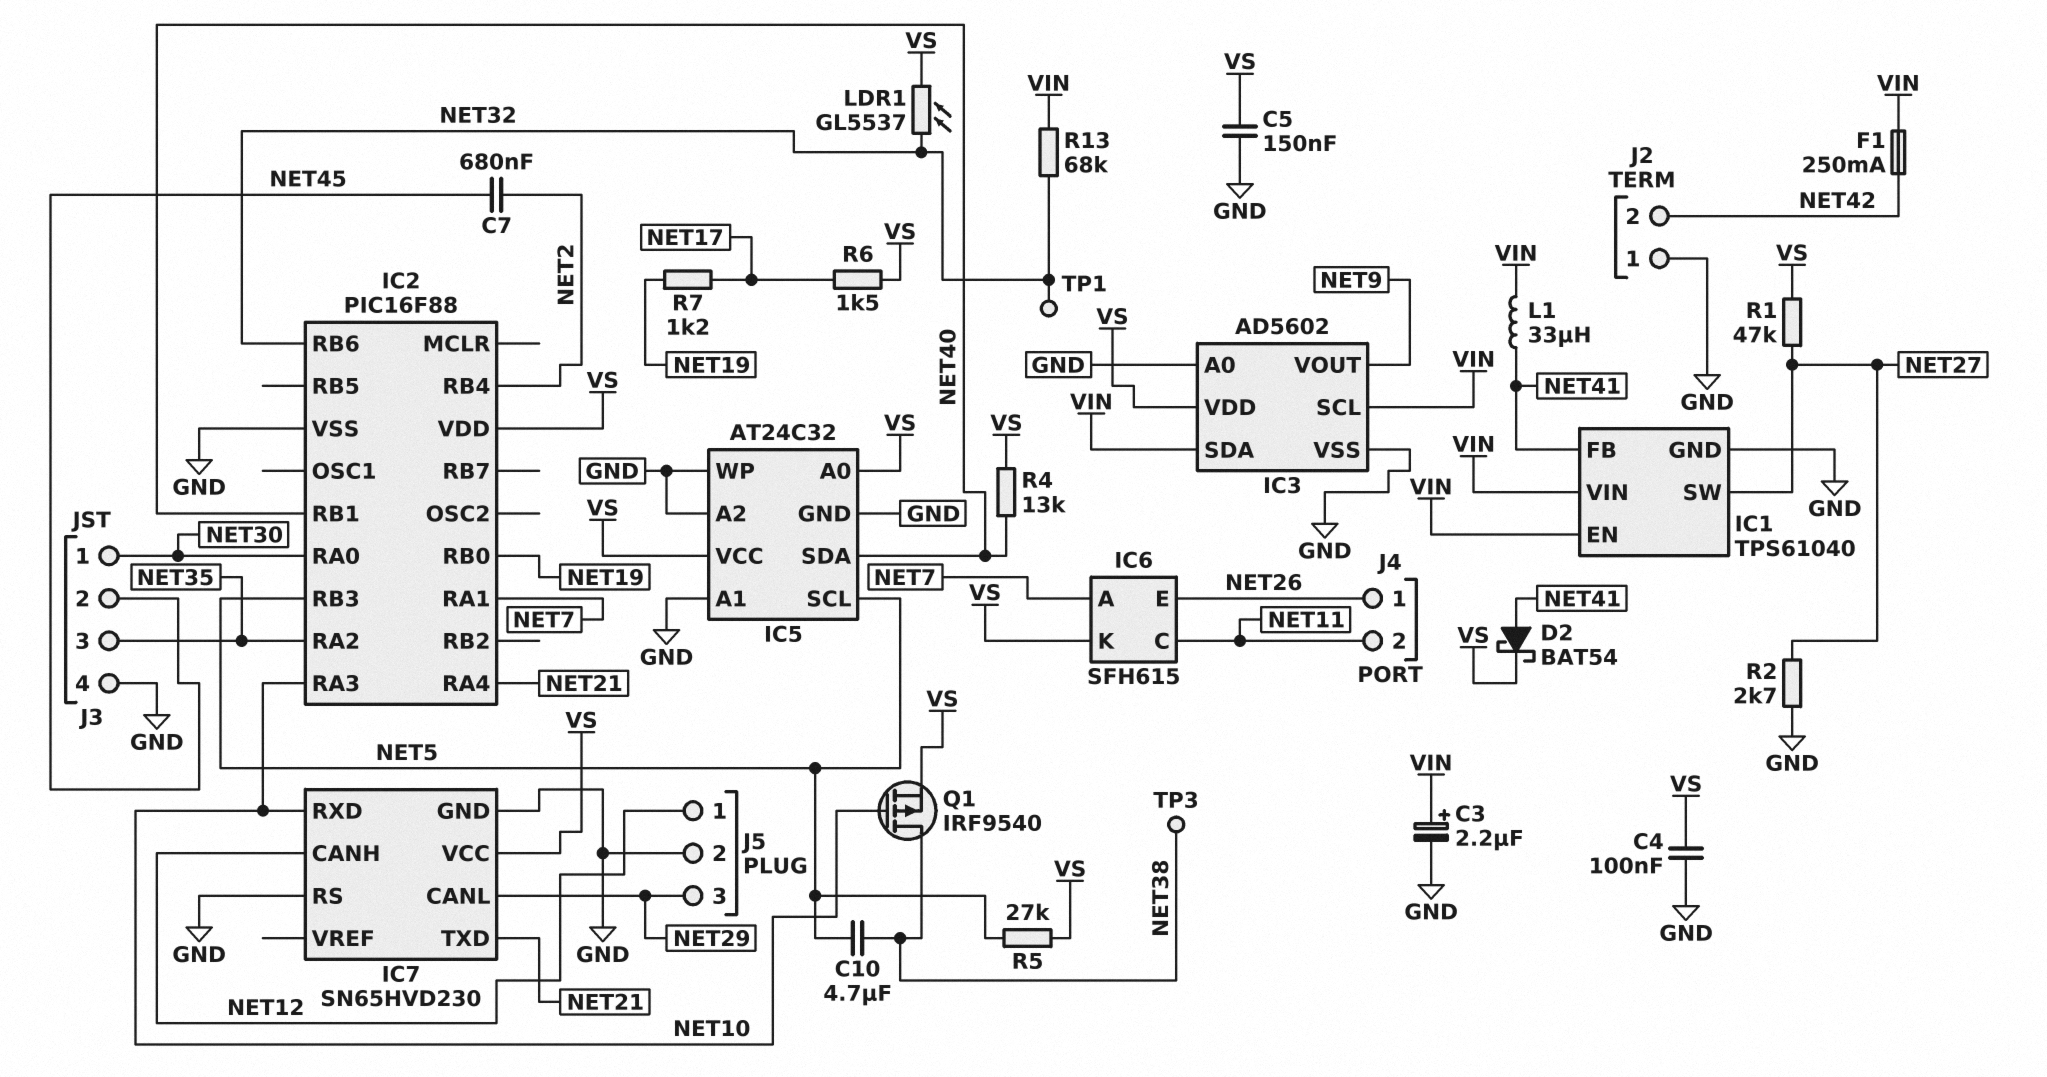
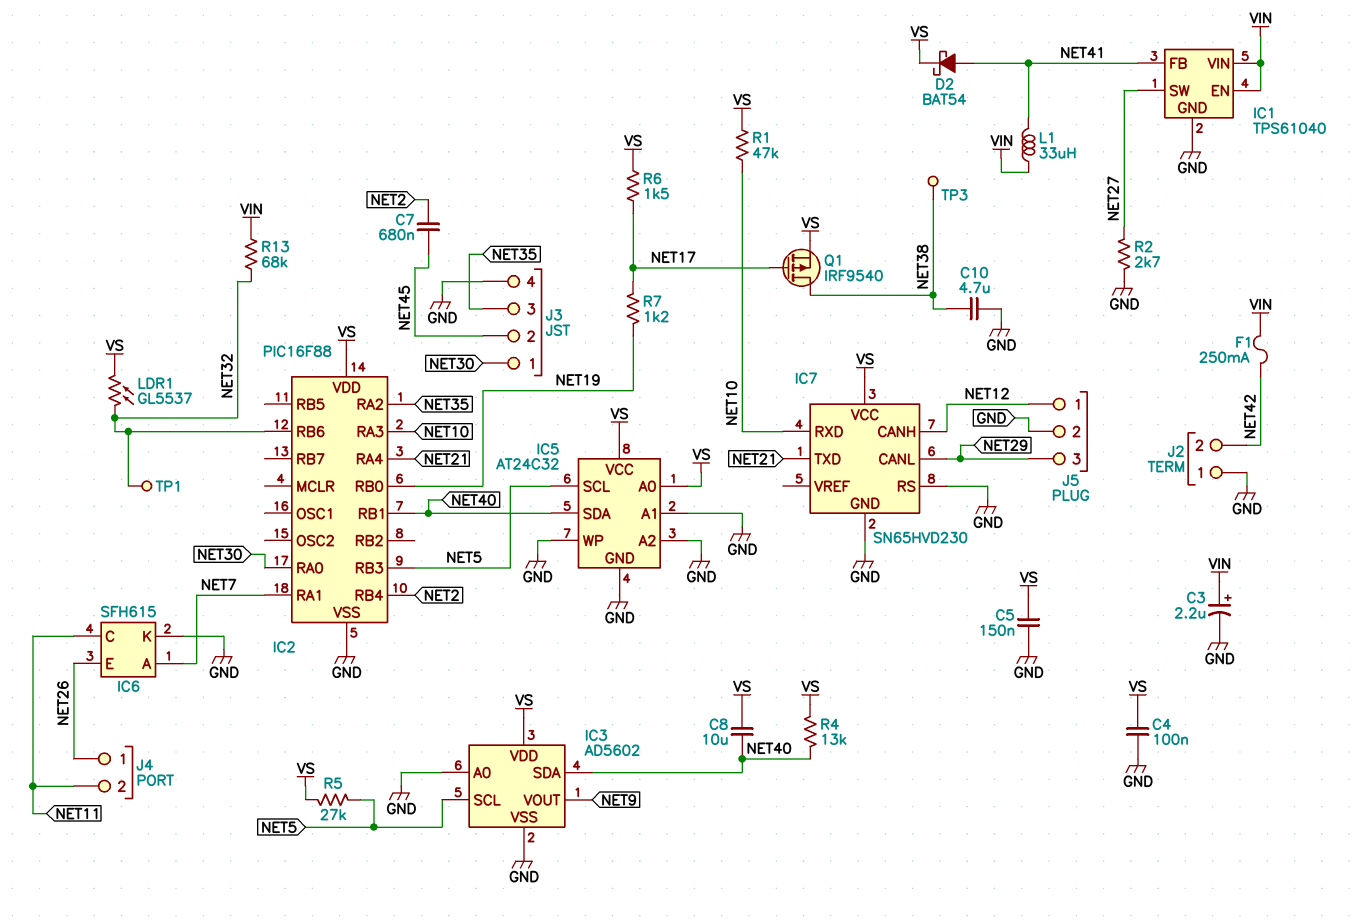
C8: none -> 10uF (NET40, VS)
C10: 4.7uF (NET5, NET38) -> 4.7uF (GND, NET38)
IC3 pin SCL: VIN -> NET5
IC3 pin SDA: VIN -> NET40
IC6 pin K: VS -> GND
Q1: PMOS IRF9540 (G NET10, D NET38, S VS) -> PMOS IRF9540 (G NET17, D NET38, S VS)
R1: 47k (NET27, VS) -> 47k (NET10, VS)

